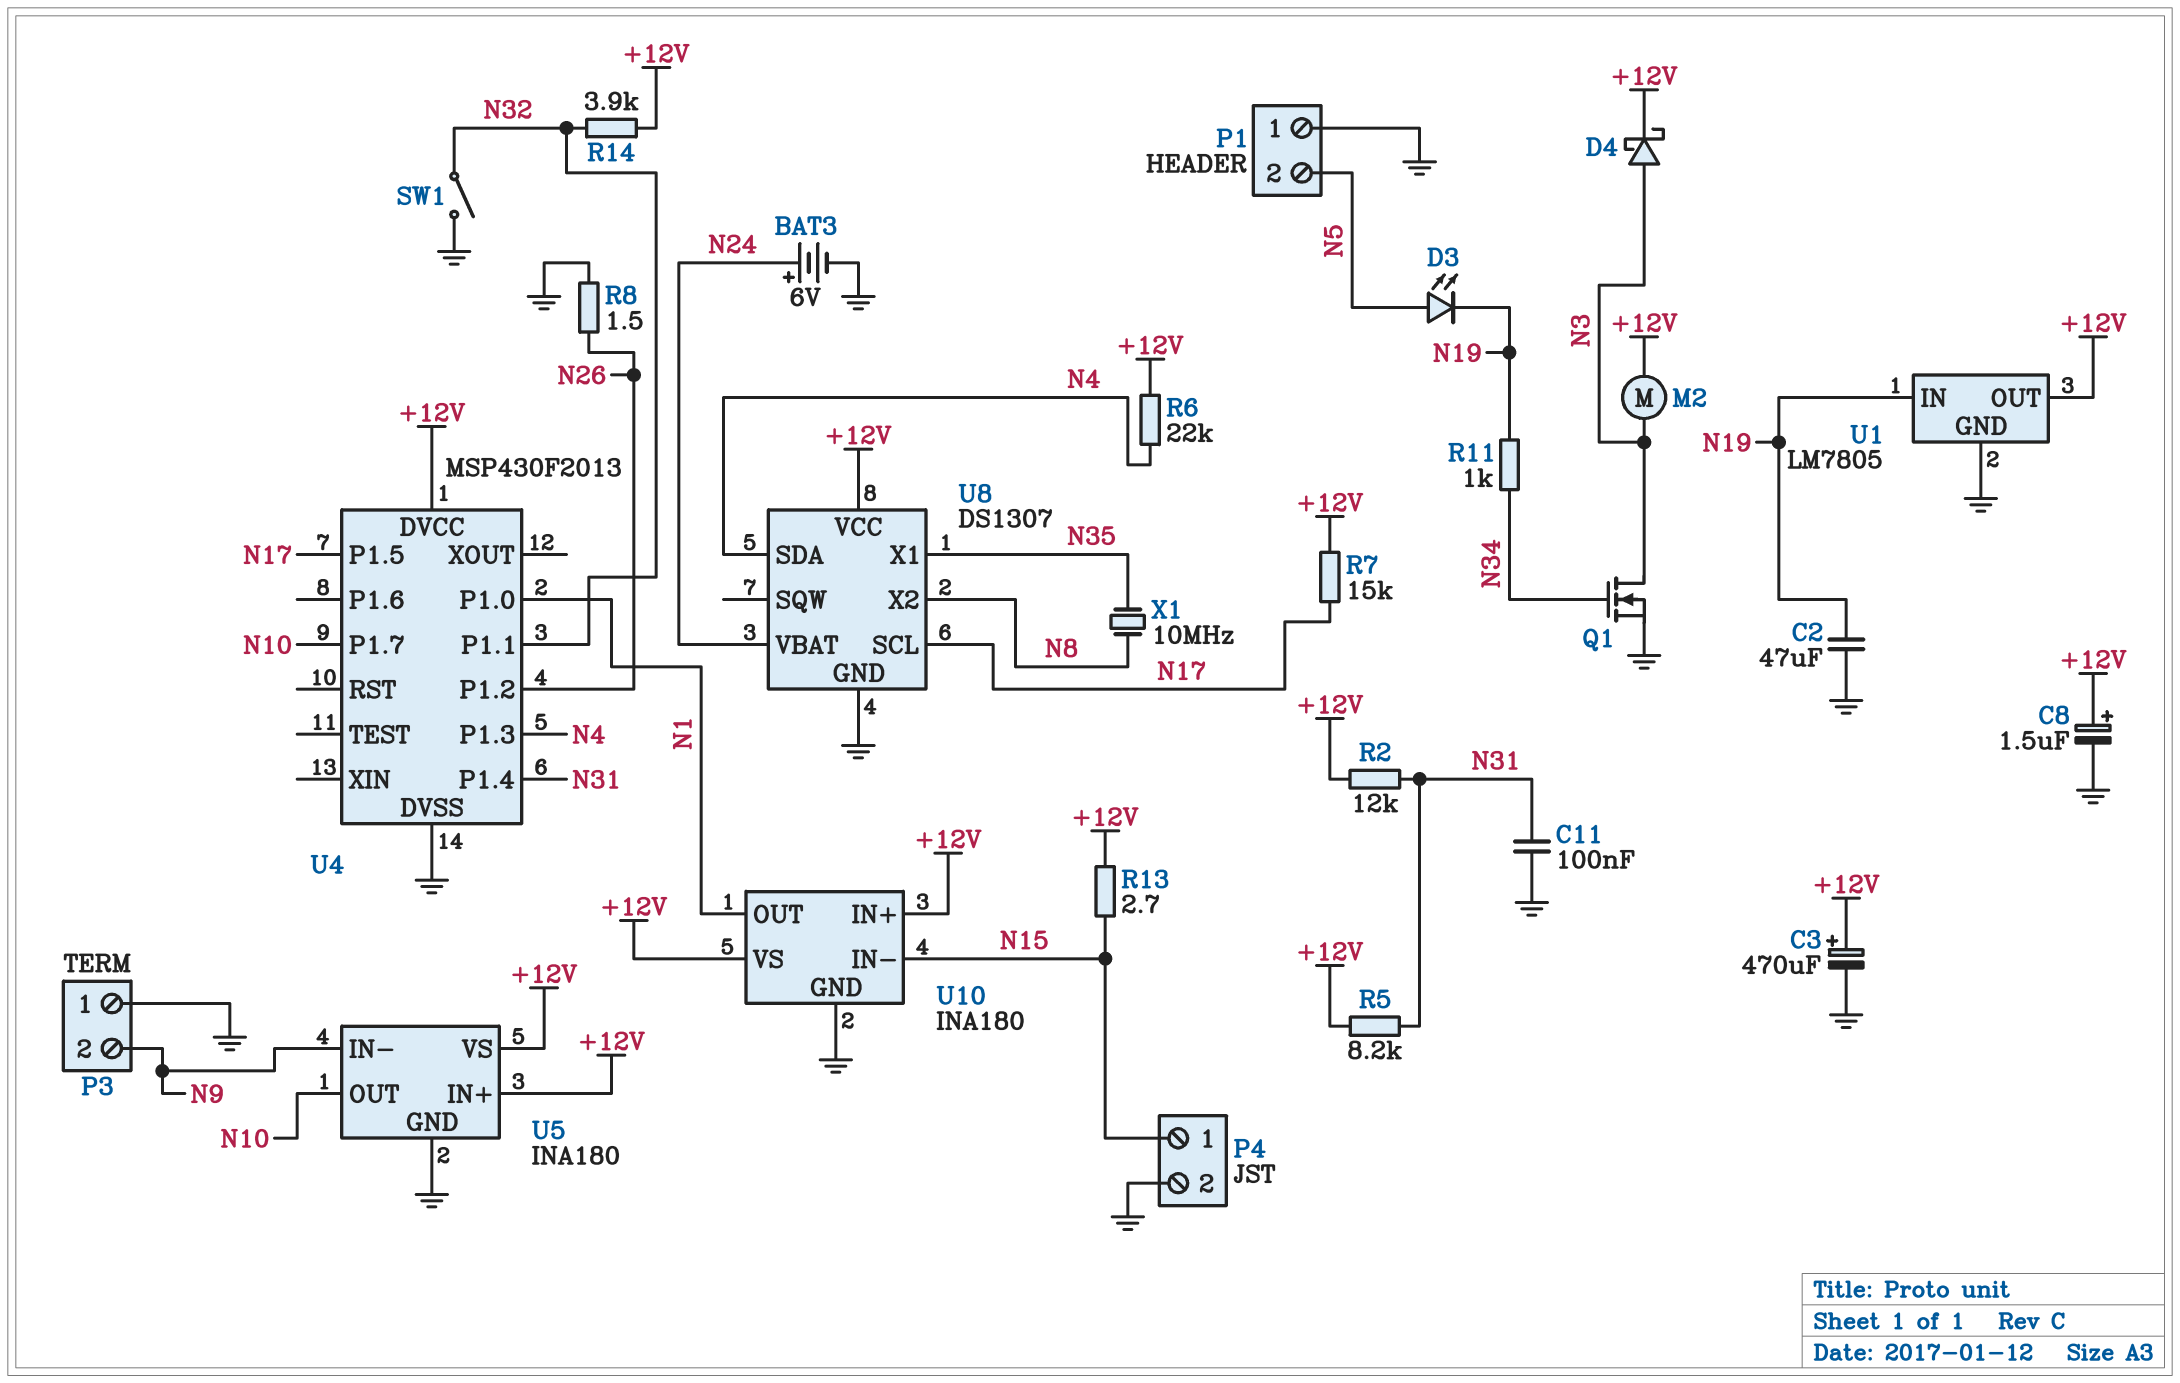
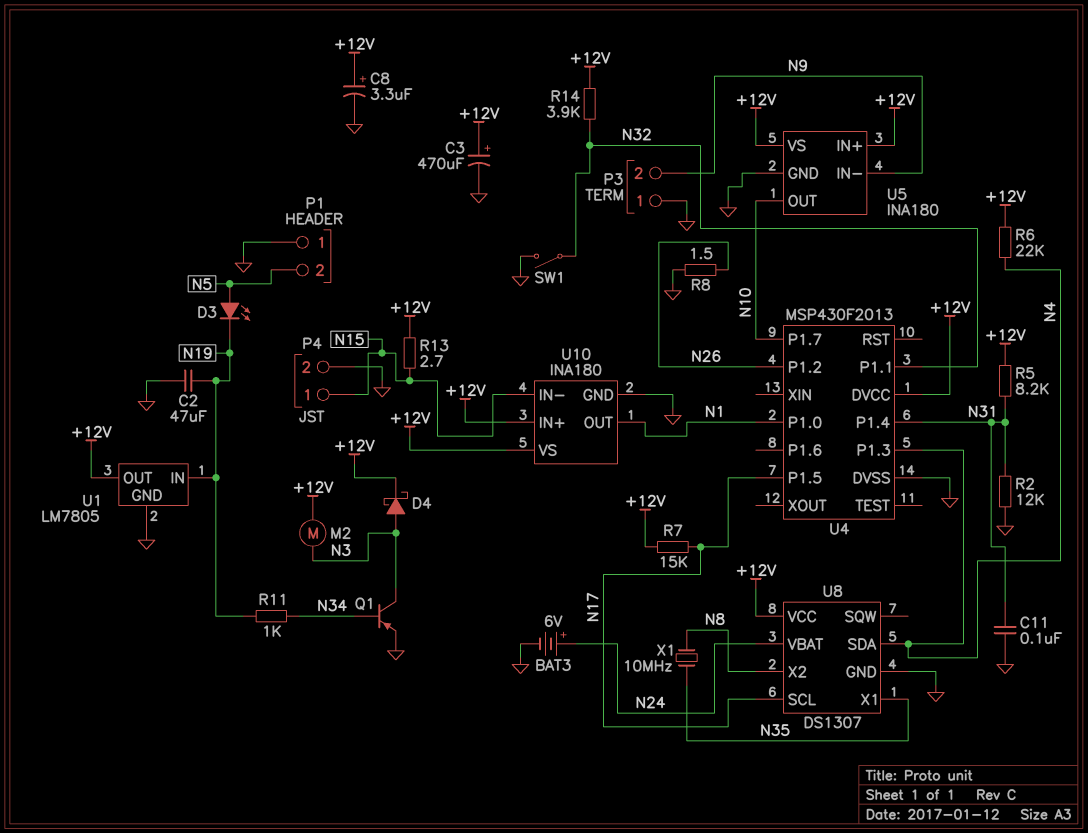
C8: 1.5uF (plus +12V, minus GND) -> 3.3uF (plus +12V, minus GND)
Q1: NMOS (G N34, D N3, S GND) -> PNP (B N34, C N3, E GND)
R2: 12k (+12V, N31) -> 12k (GND, N31)

